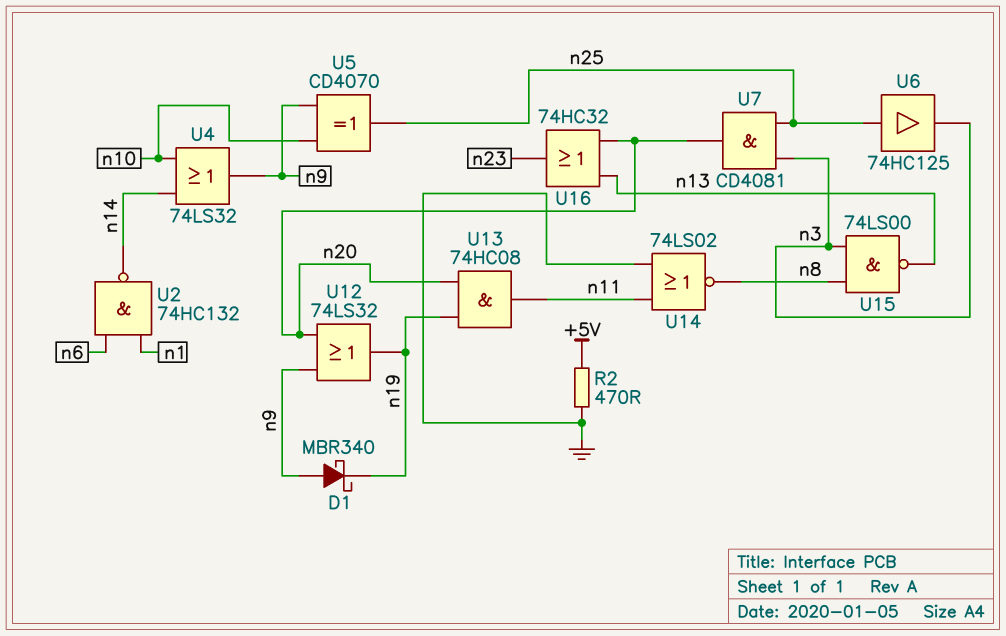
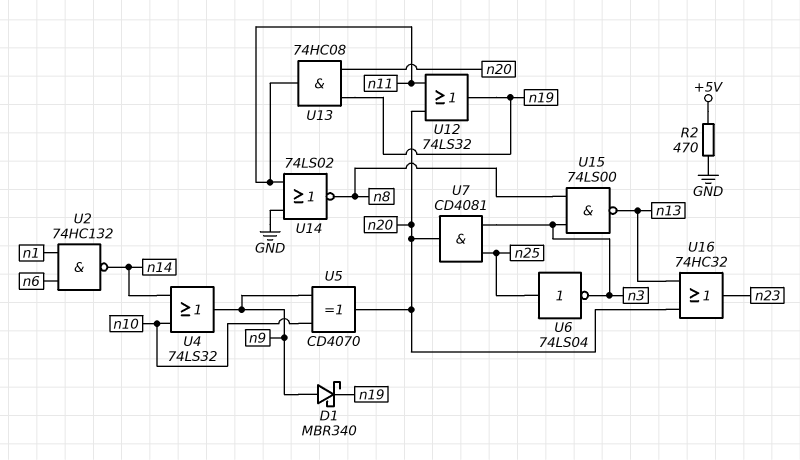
U5: XOR CD4070 (in n9, in n10, out n25) -> XOR CD4070 (in n9, in n10, out n20)
U6: buffer 74HC125 (in n25, out n3) -> NOT 74LS04 (in n25, out n3)
U12: OR 74LS32 (in n9, in n20, out n19) -> OR 74LS32 (in n11, in n20, out n19)

